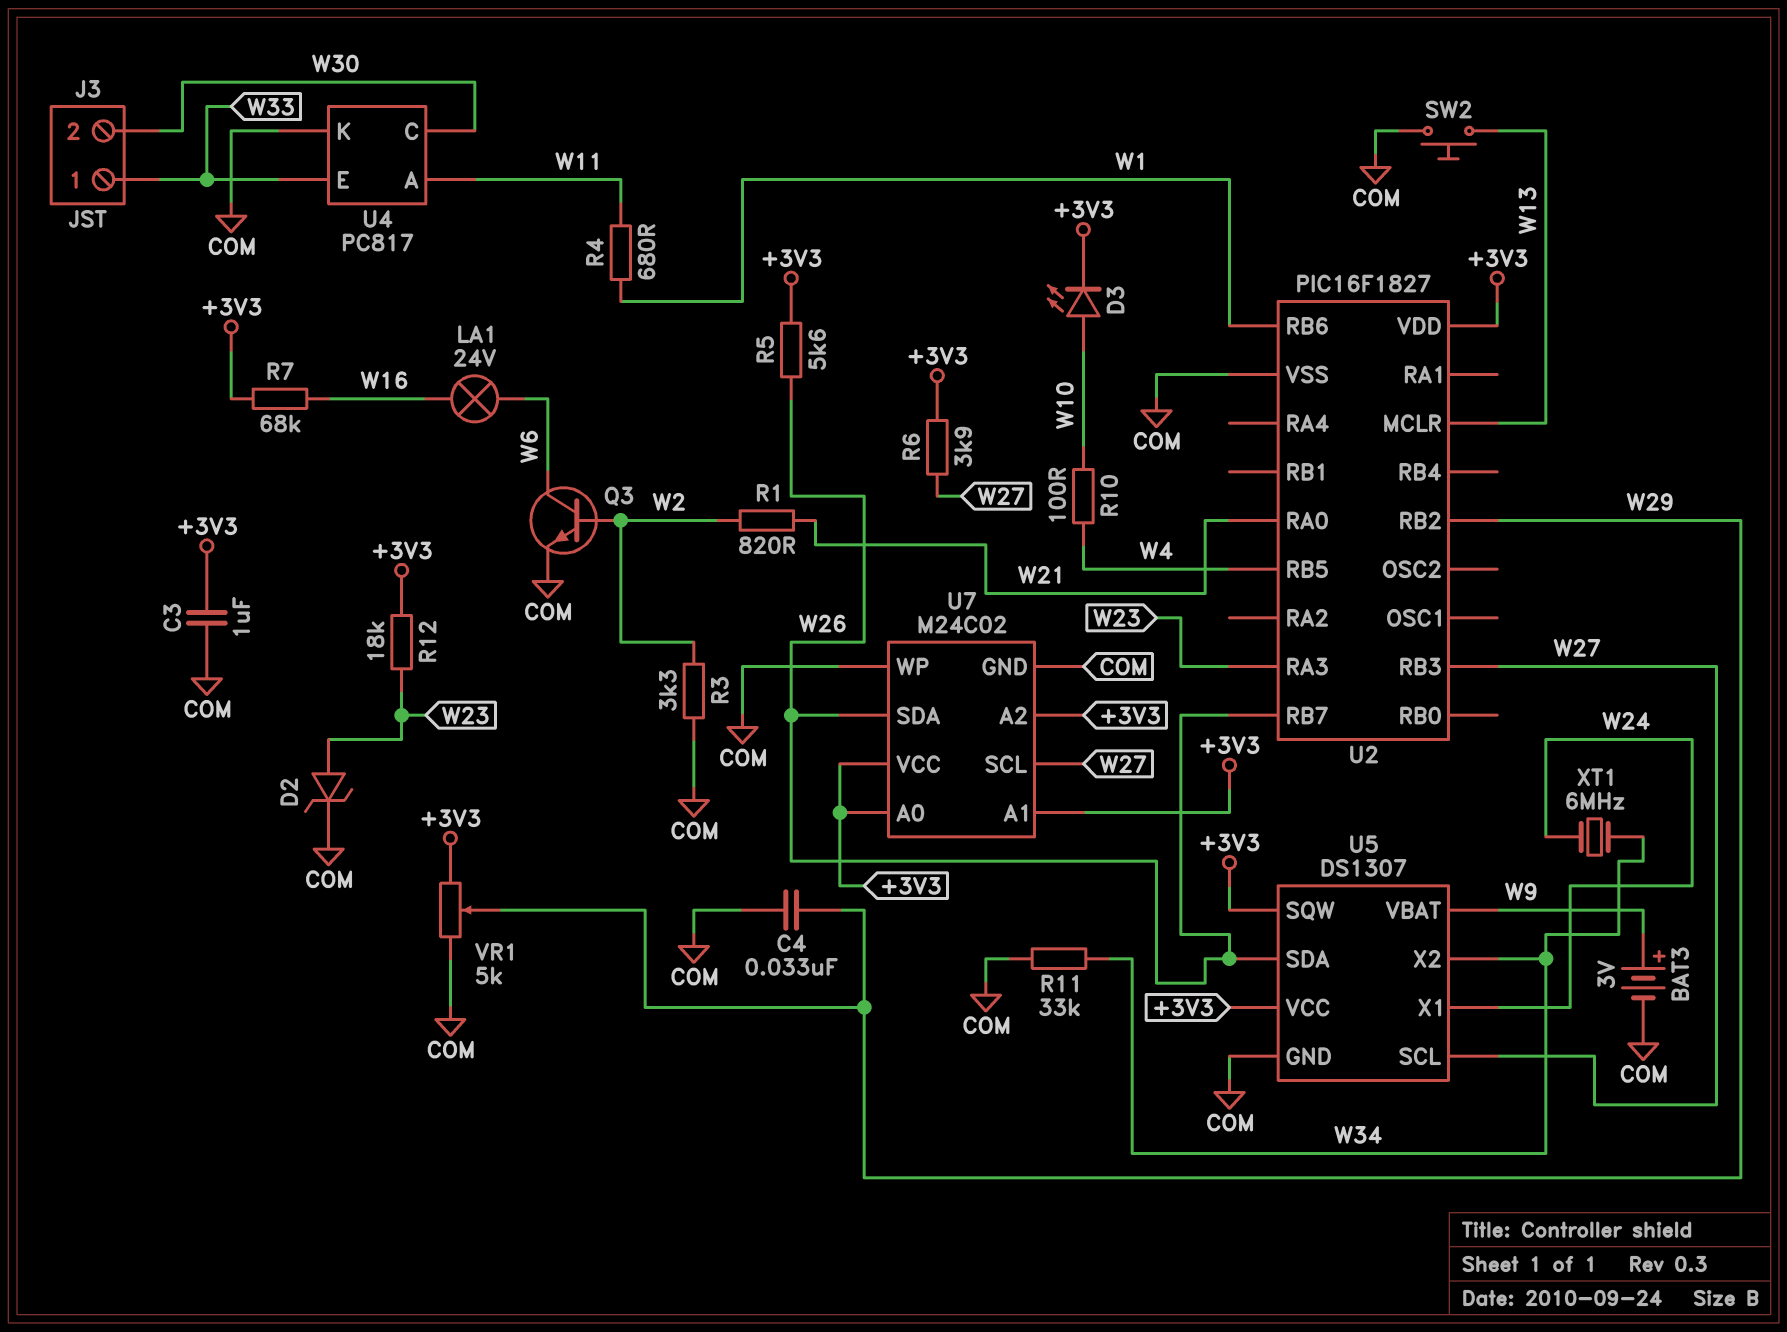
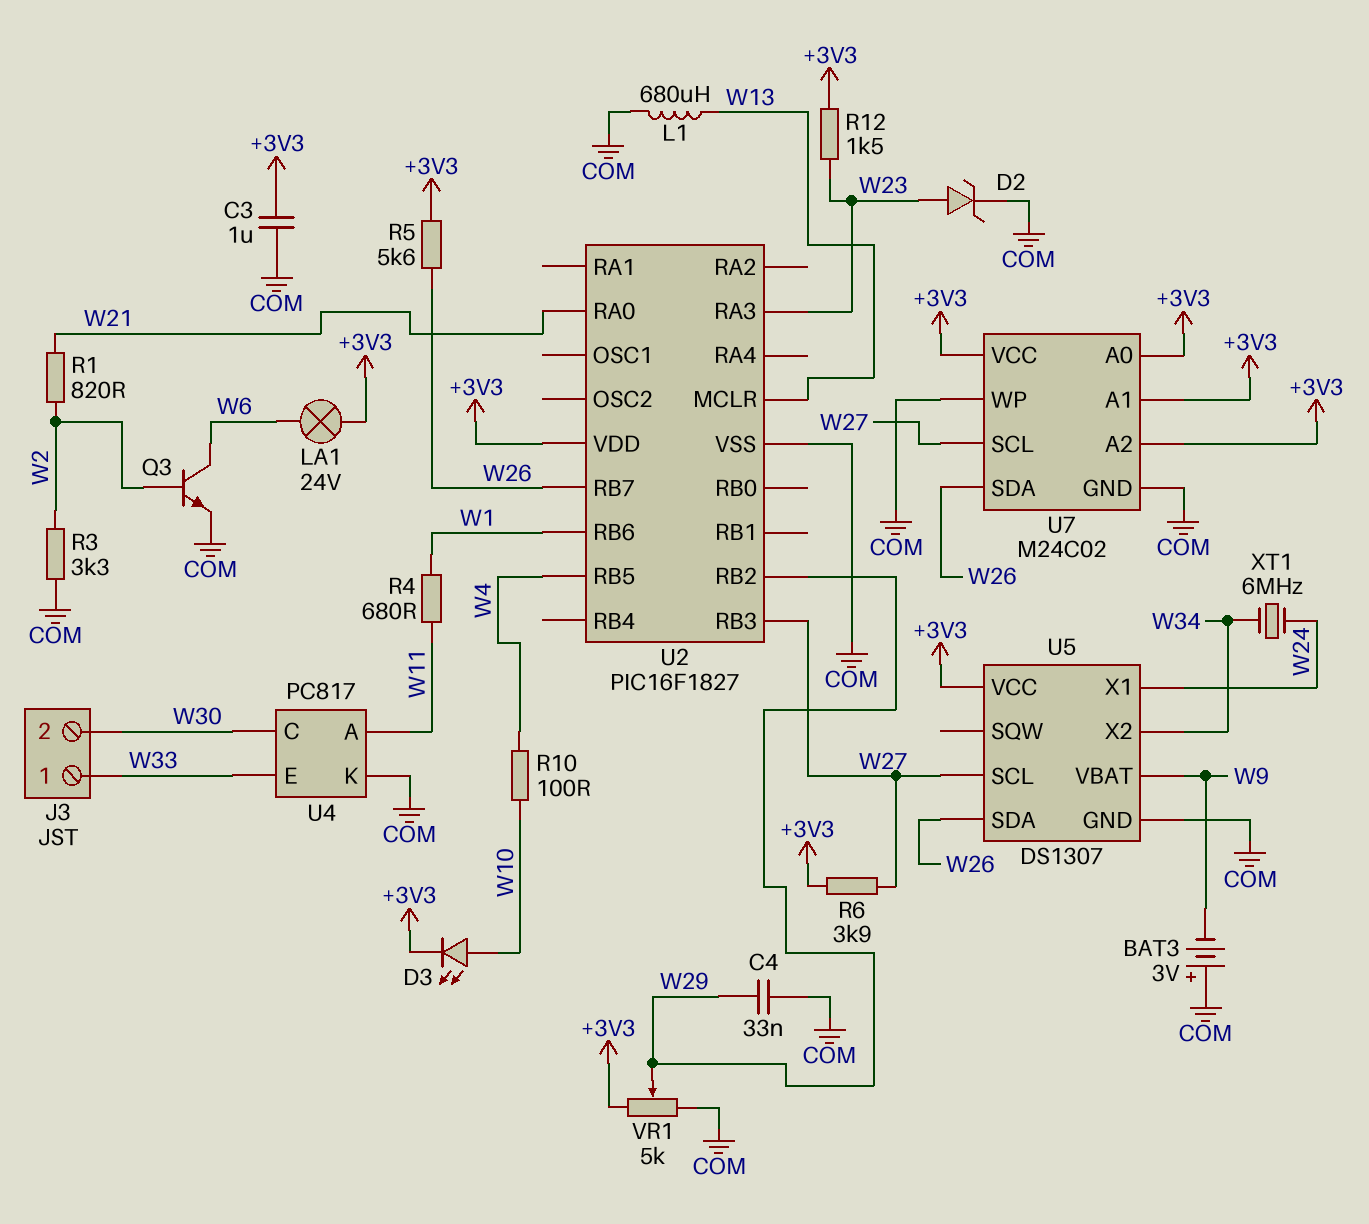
BAT3: 3V (plus W9, minus COM) -> 3V (plus COM, minus W9)
L1: none -> 680uH (COM, W13)
LA1: lamp 24V (W6, W16) -> lamp 24V (+3V3, W6)
R7: 68k (+3V3, W16) -> none
R11: 33k (COM, W34) -> none
R12: 18k (+3V3, W23) -> 1.5k (+3V3, W23)
SW2: button (COM, W13) -> none
U5 pin SQW: +3V3 -> none

